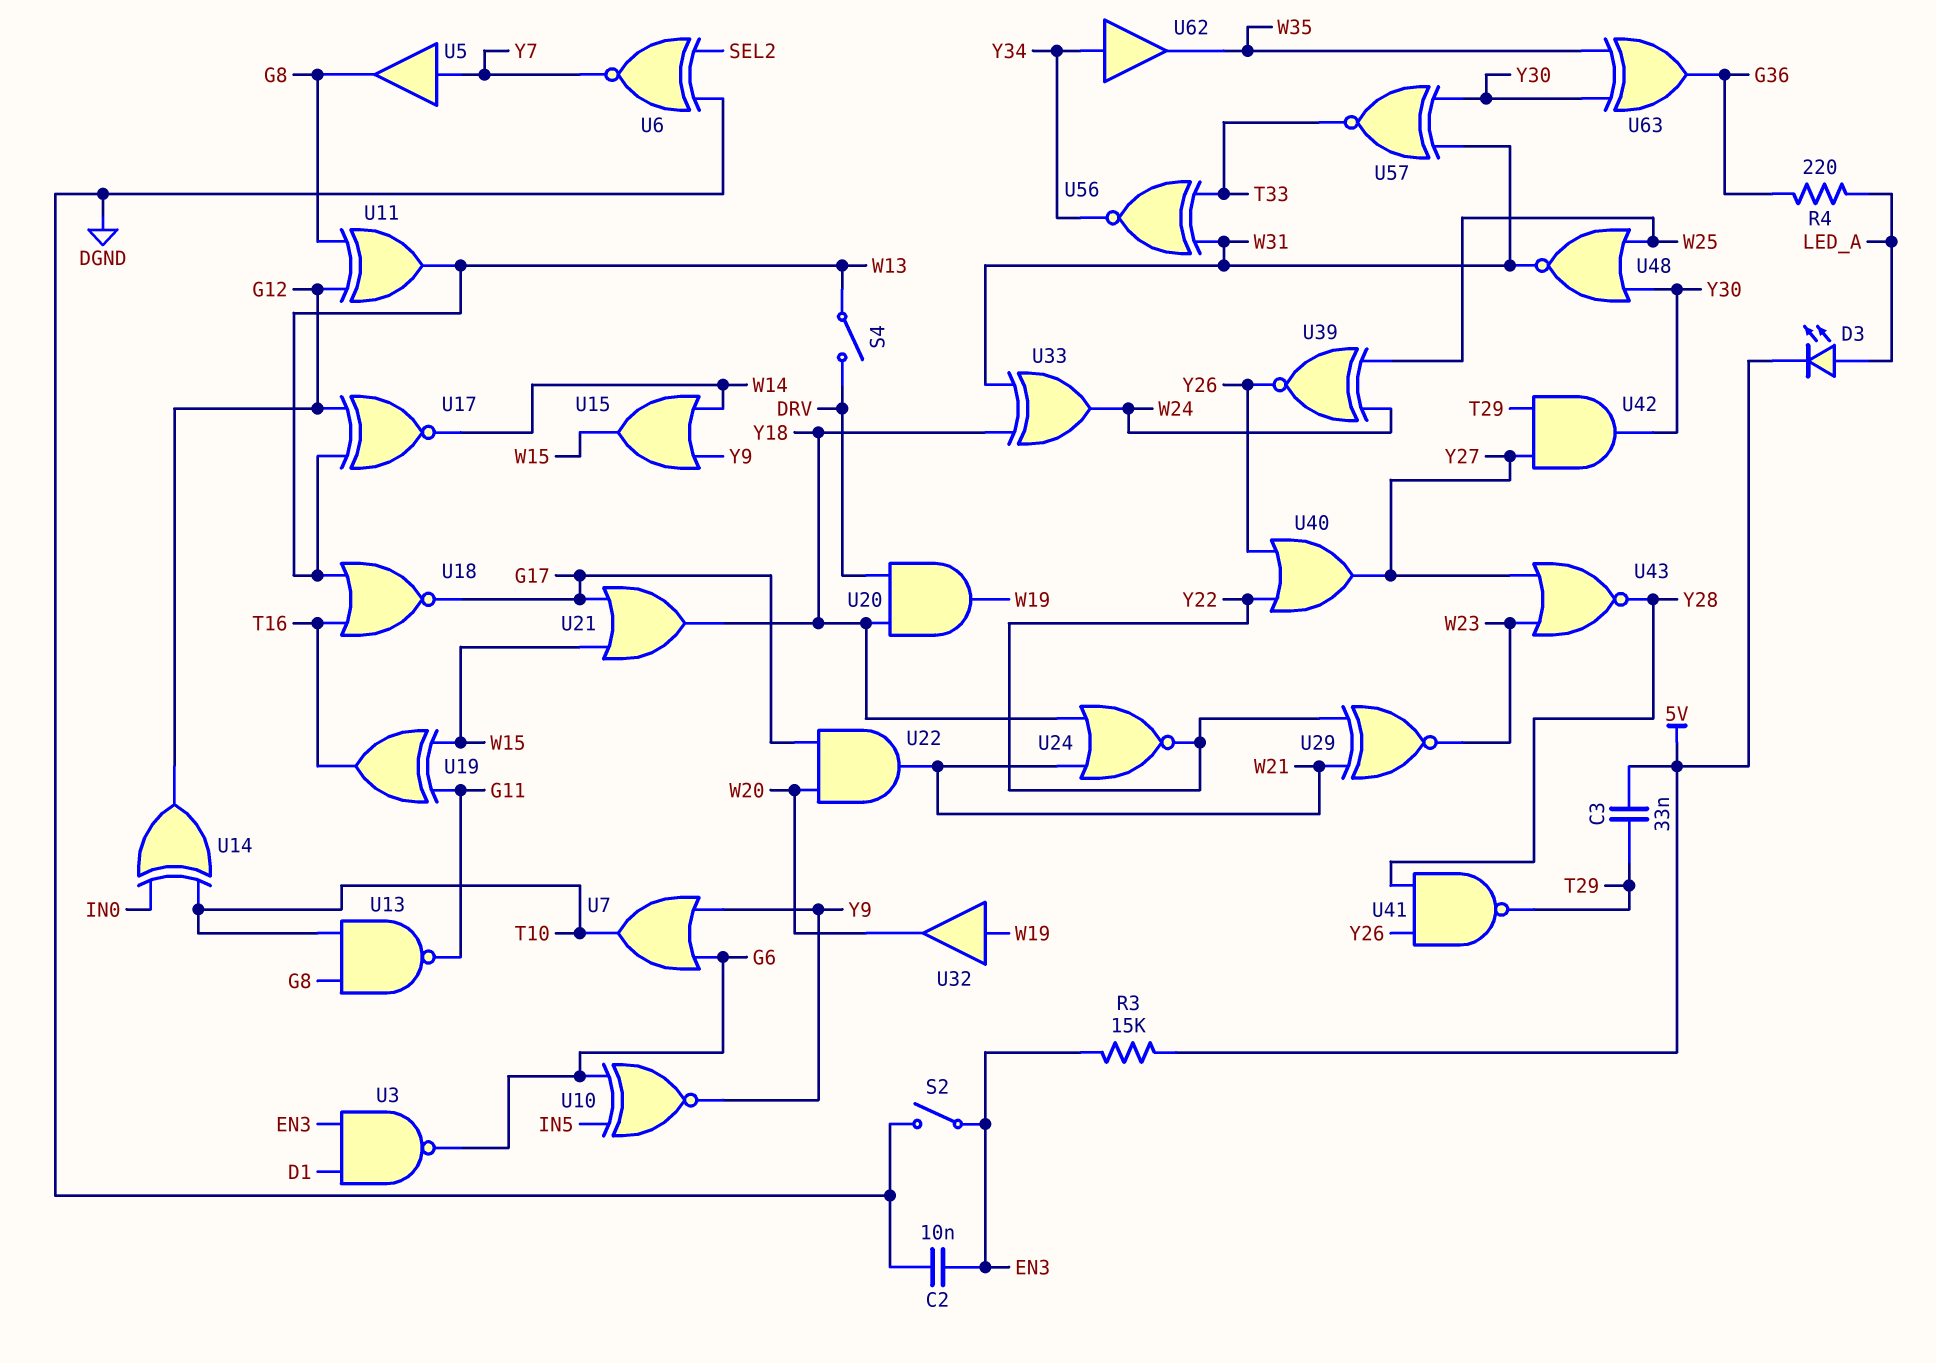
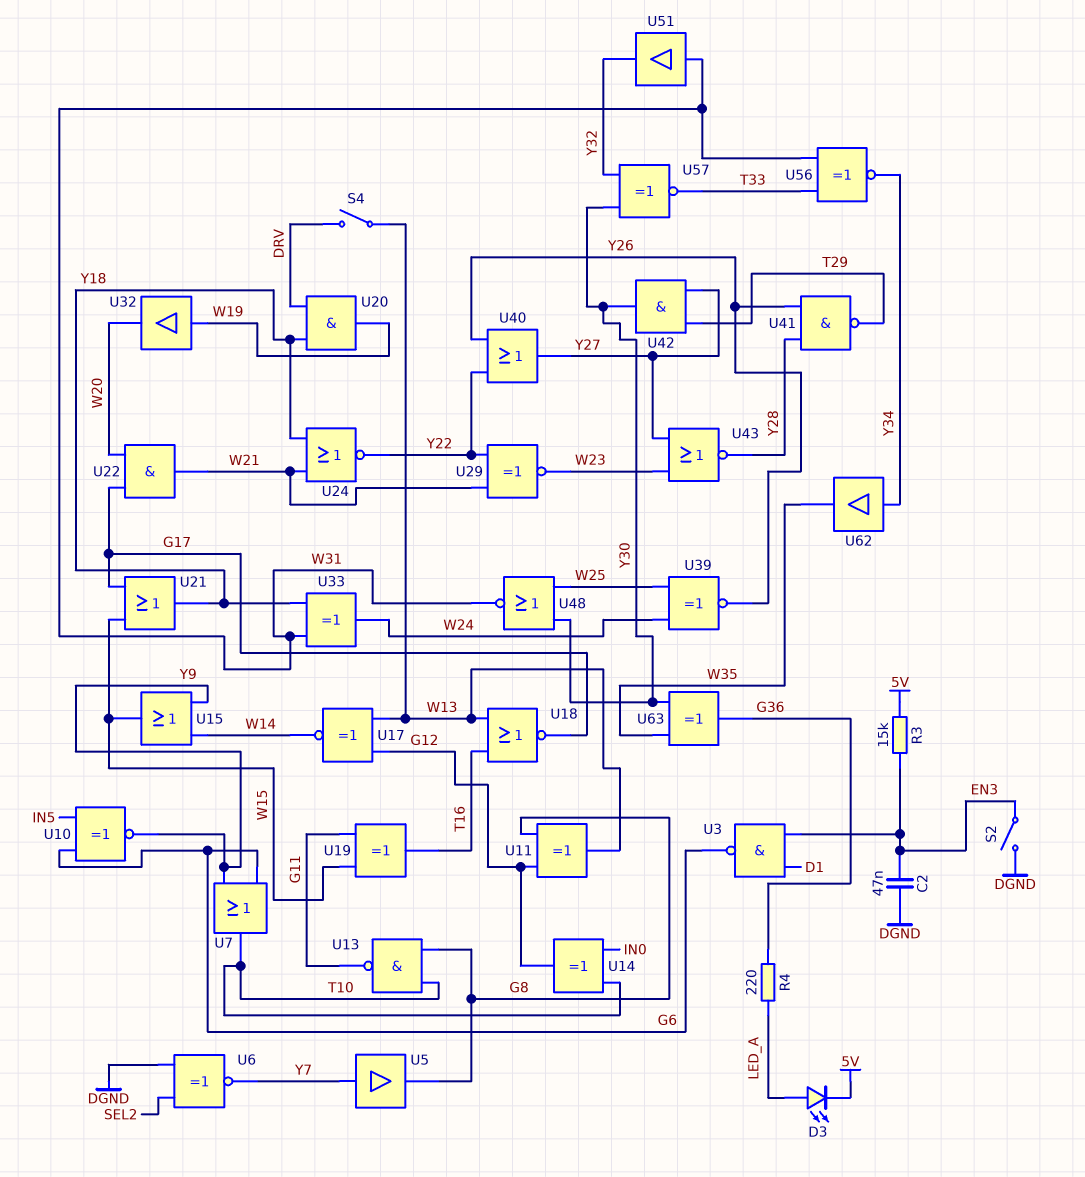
C2: 10nF (DGND, EN3) -> 47nF (DGND, EN3)
C3: 33nF (5V, T29) -> none
U51: none -> buffer (in W31, out Y32)
U57: XNOR (in W31, in Y30, out T33) -> XNOR (in Y30, in Y32, out T33)

